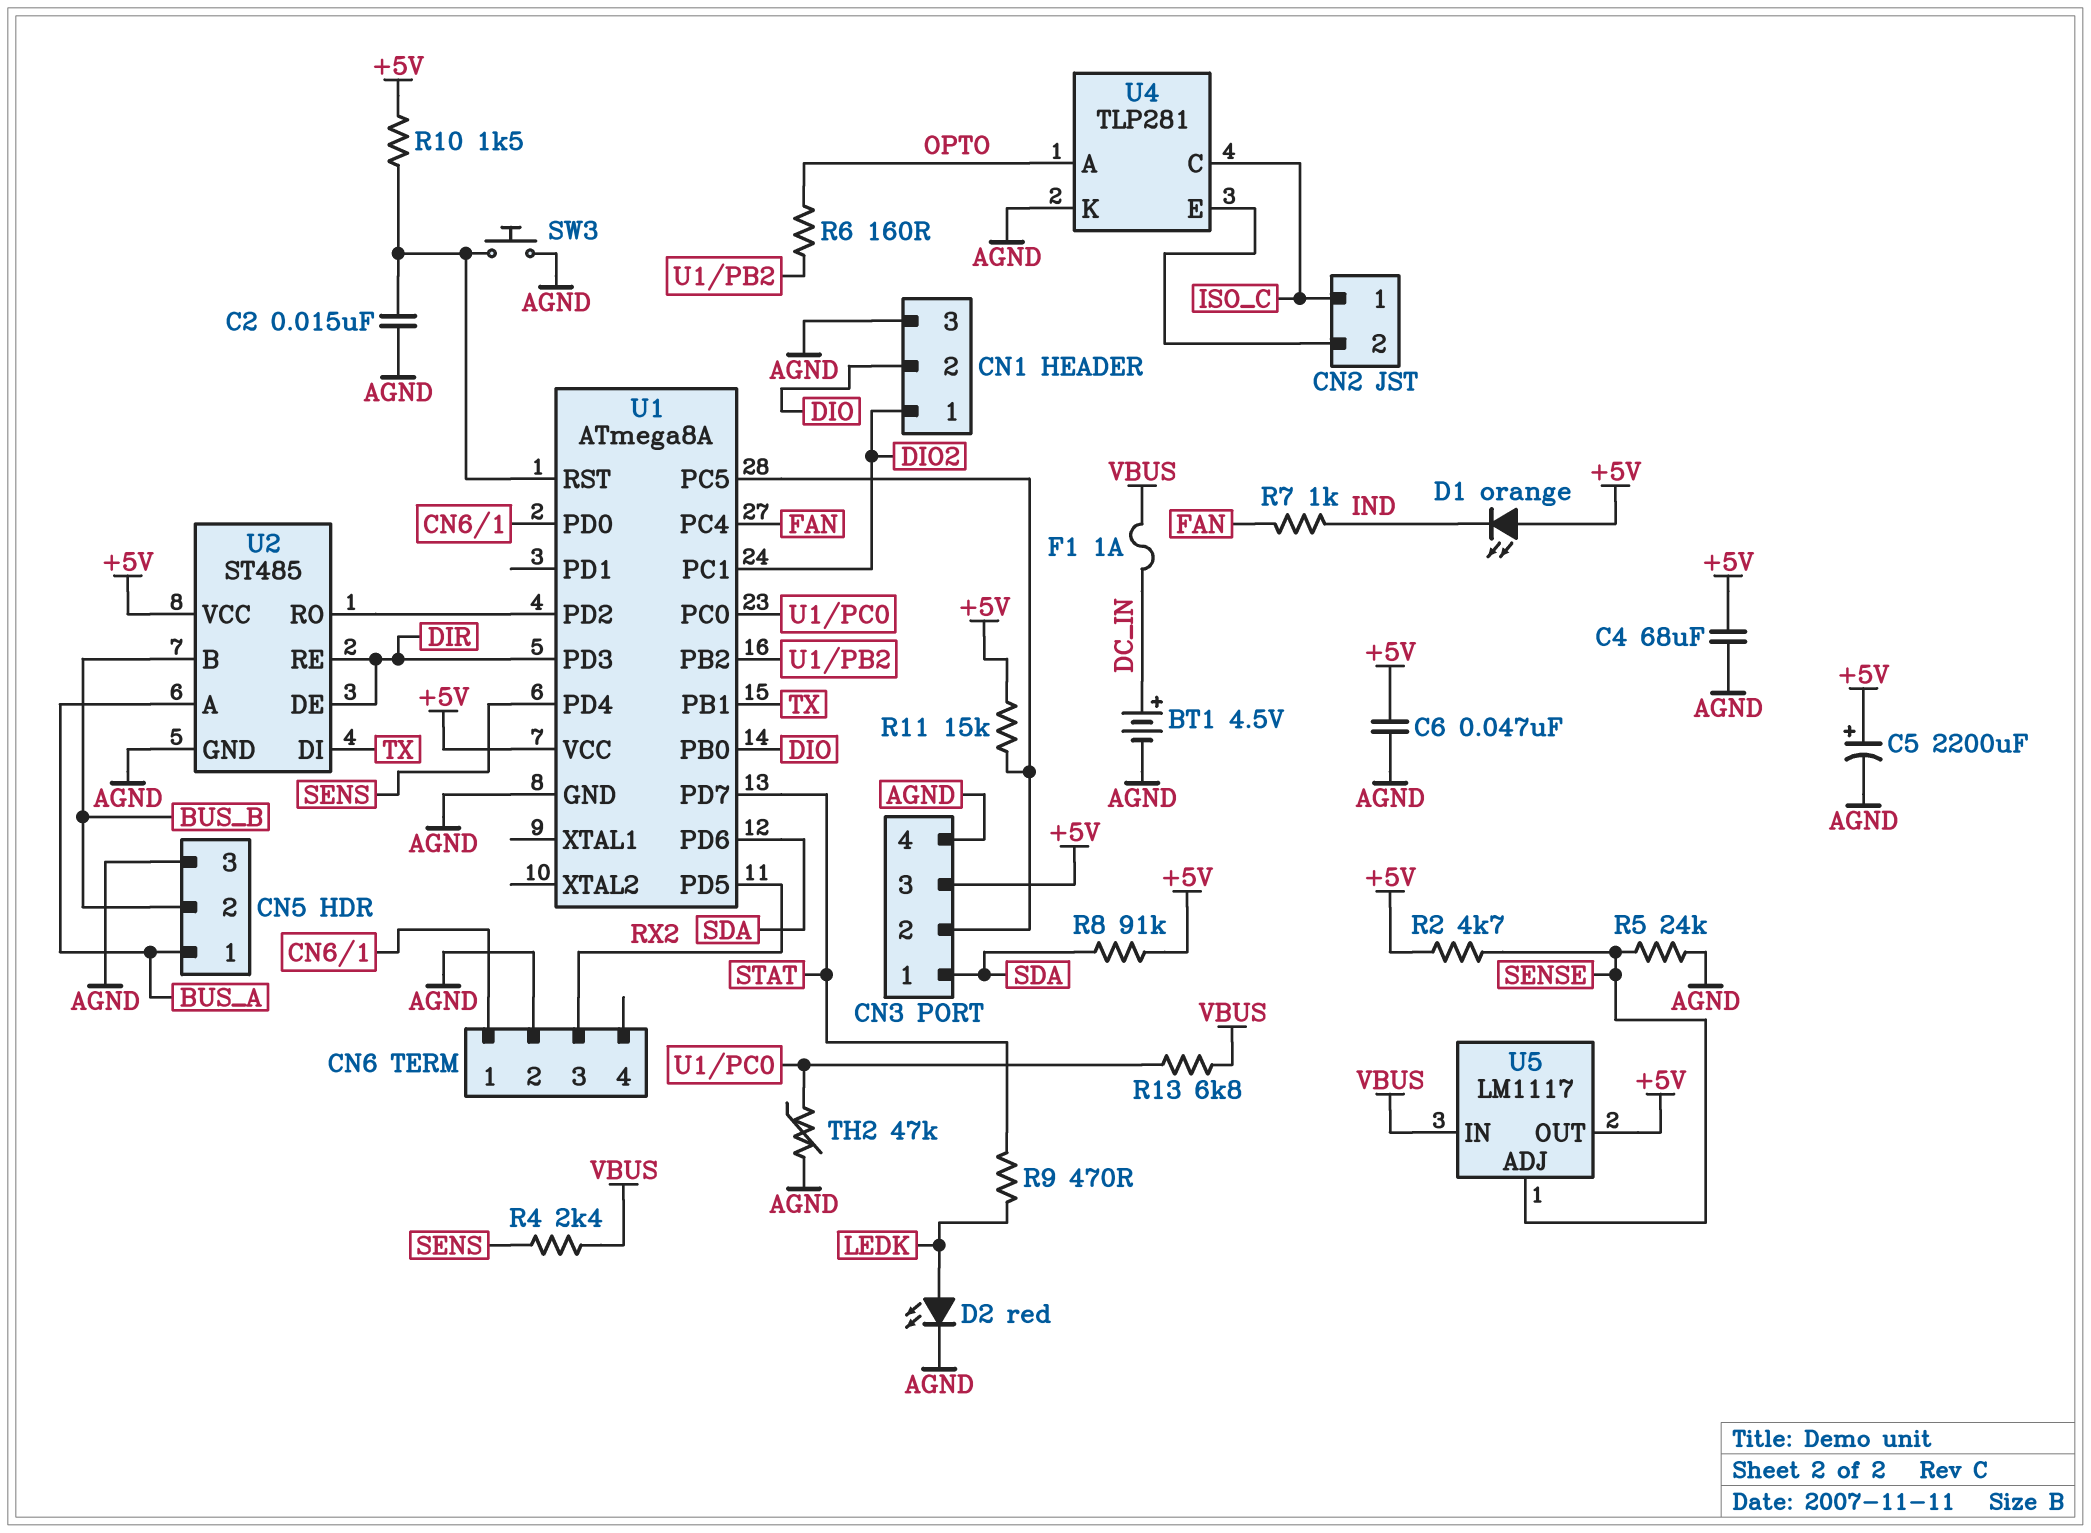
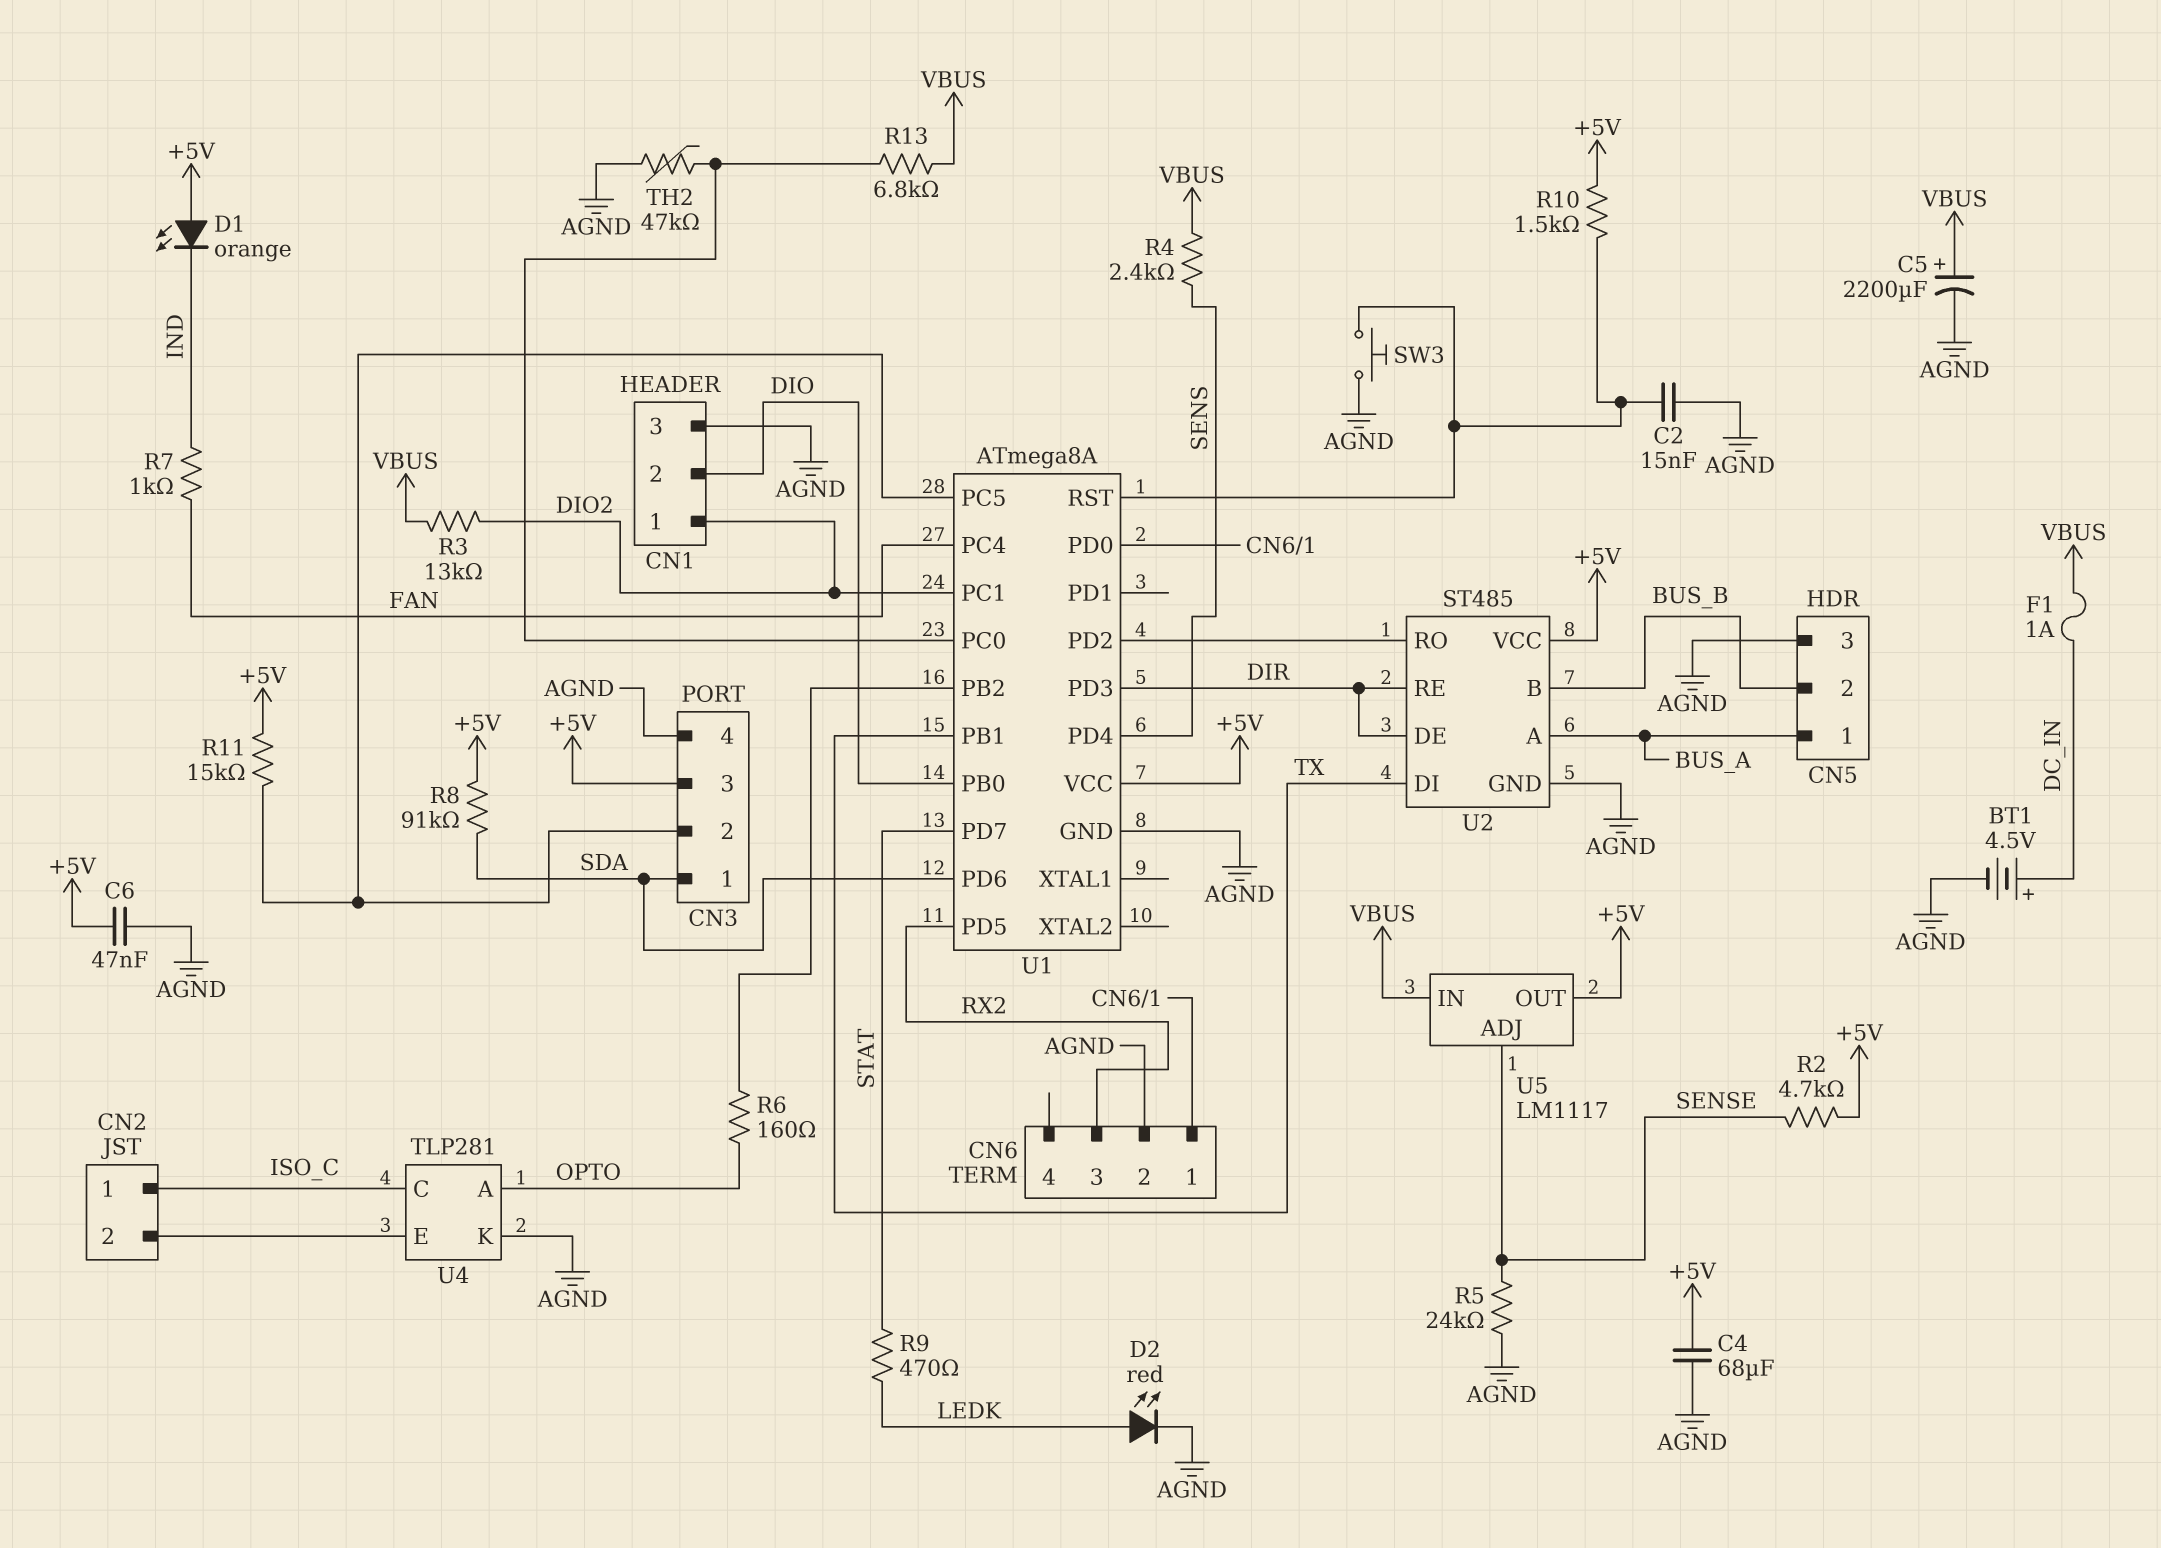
C5: 2200uF (plus +5V, minus AGND) -> 2200uF (plus VBUS, minus AGND)
R3: none -> 13k (DIO2, VBUS)

